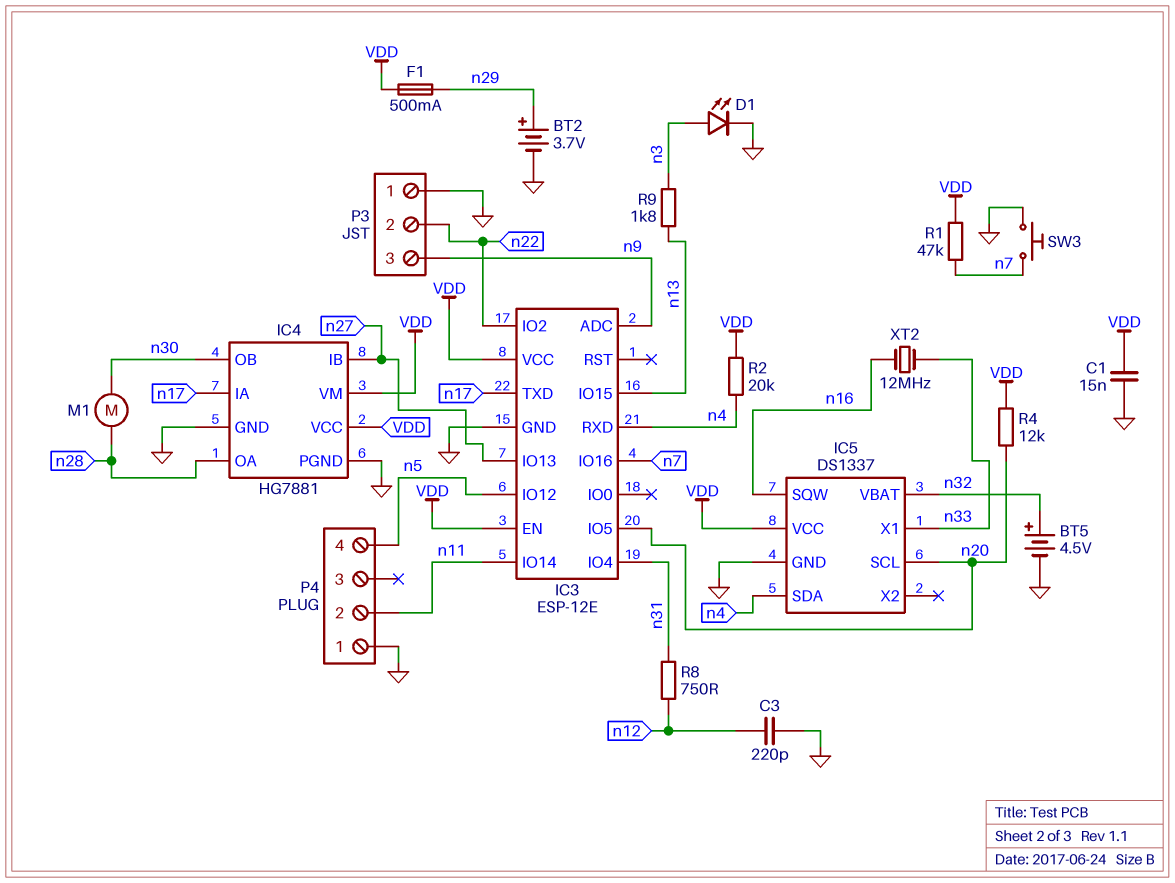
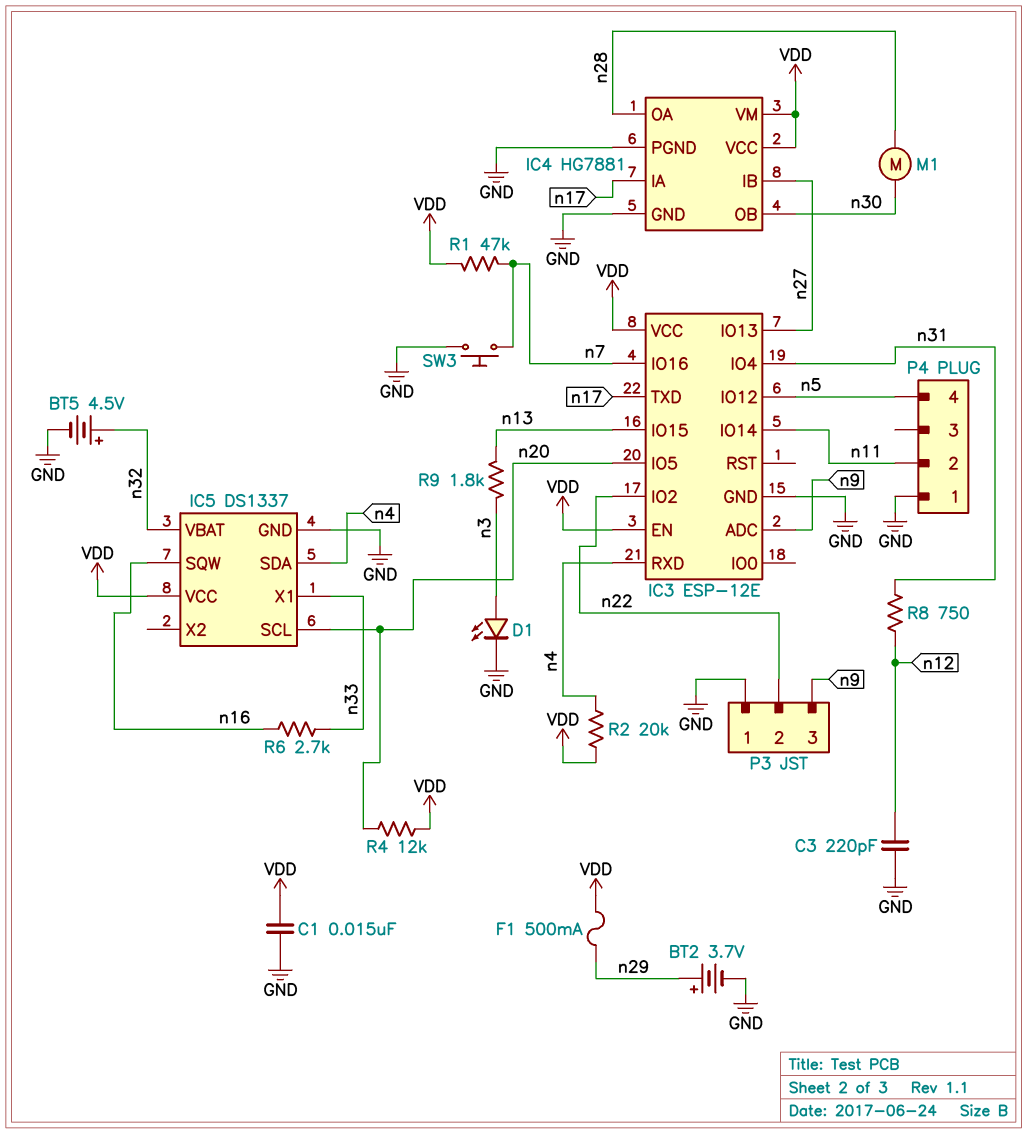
R6: none -> 2.7k (n16, n33)
XT2: 12MHz (n16, n33) -> none

